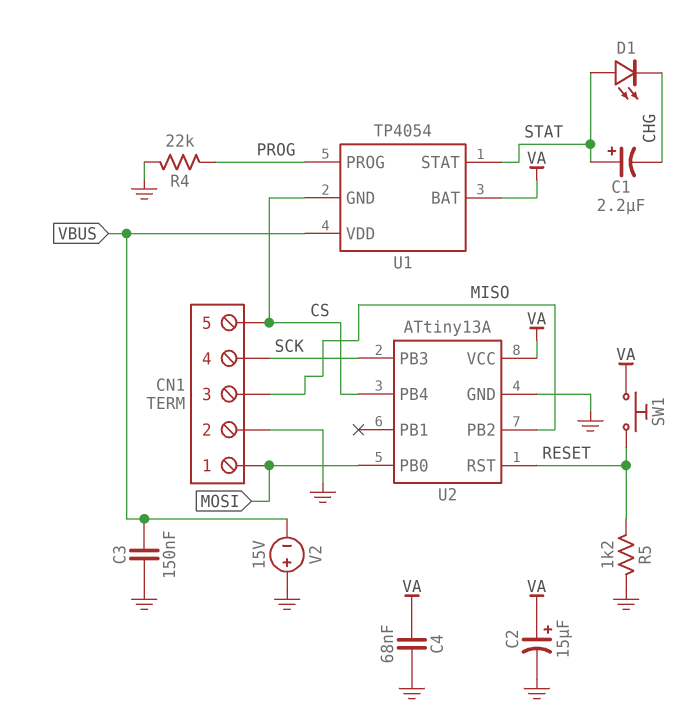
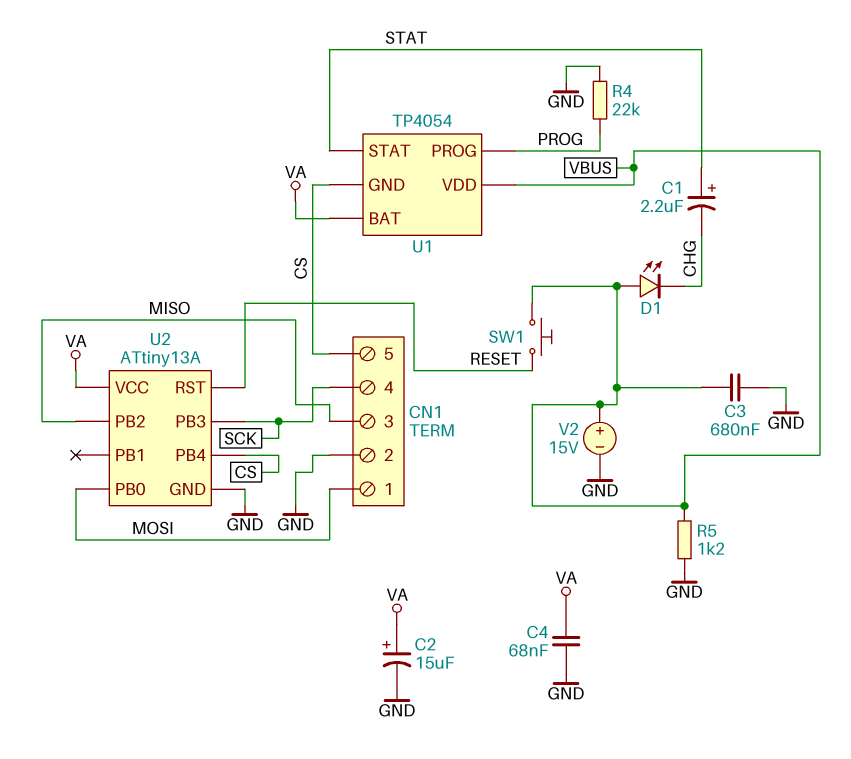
C3: 150nF (GND, VBUS) -> 680nF (GND, VBUS)
D1: LED (A STAT, K CHG) -> LED (A VBUS, K CHG)
R5: 1.2k (GND, RESET) -> 1.2k (GND, VBUS)
SW1: button (RESET, VA) -> button (RESET, VBUS)
V2: 15V (plus GND, minus VBUS) -> 15V (plus VBUS, minus GND)

